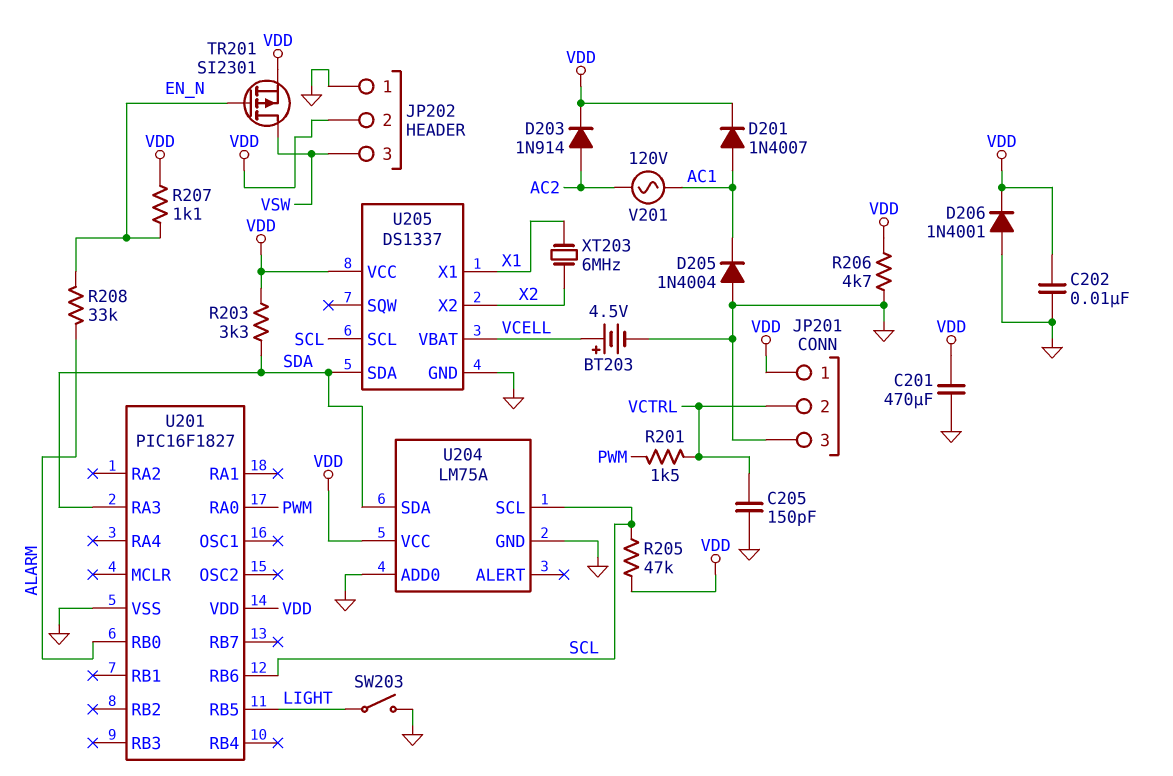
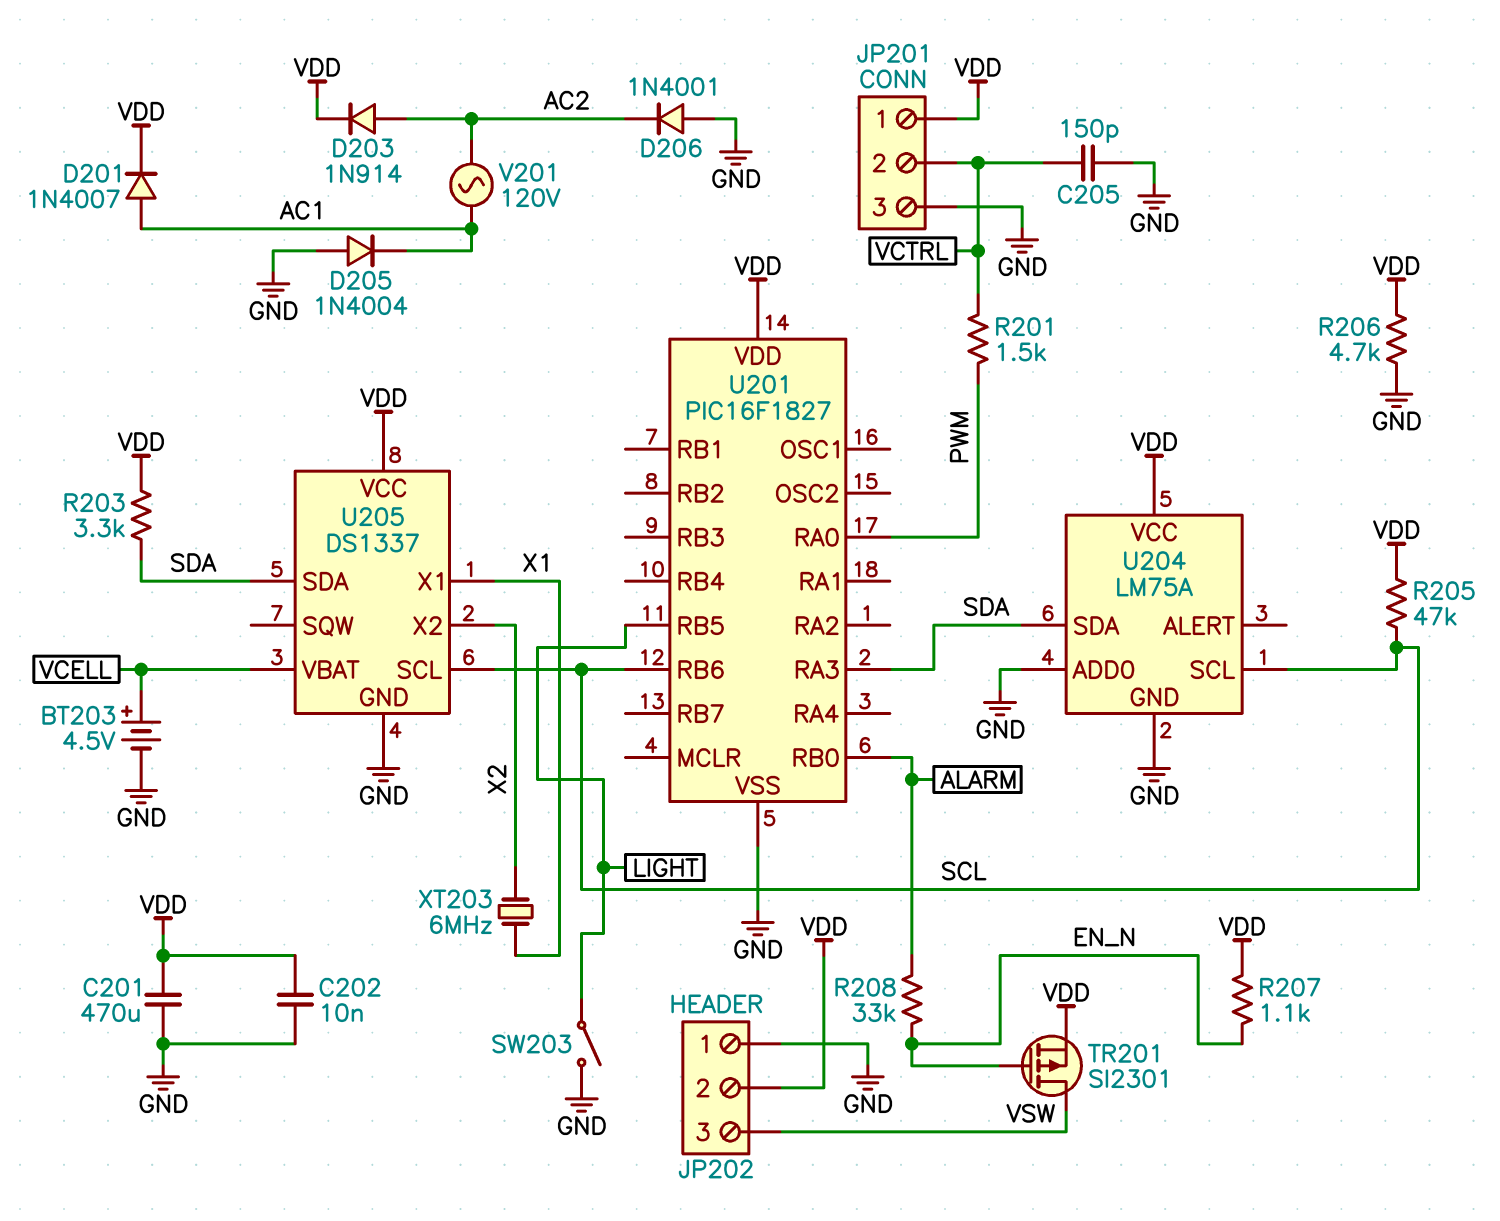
D206: diode 1N4001 (A GND, K VDD) -> diode 1N4001 (A GND, K AC2)

